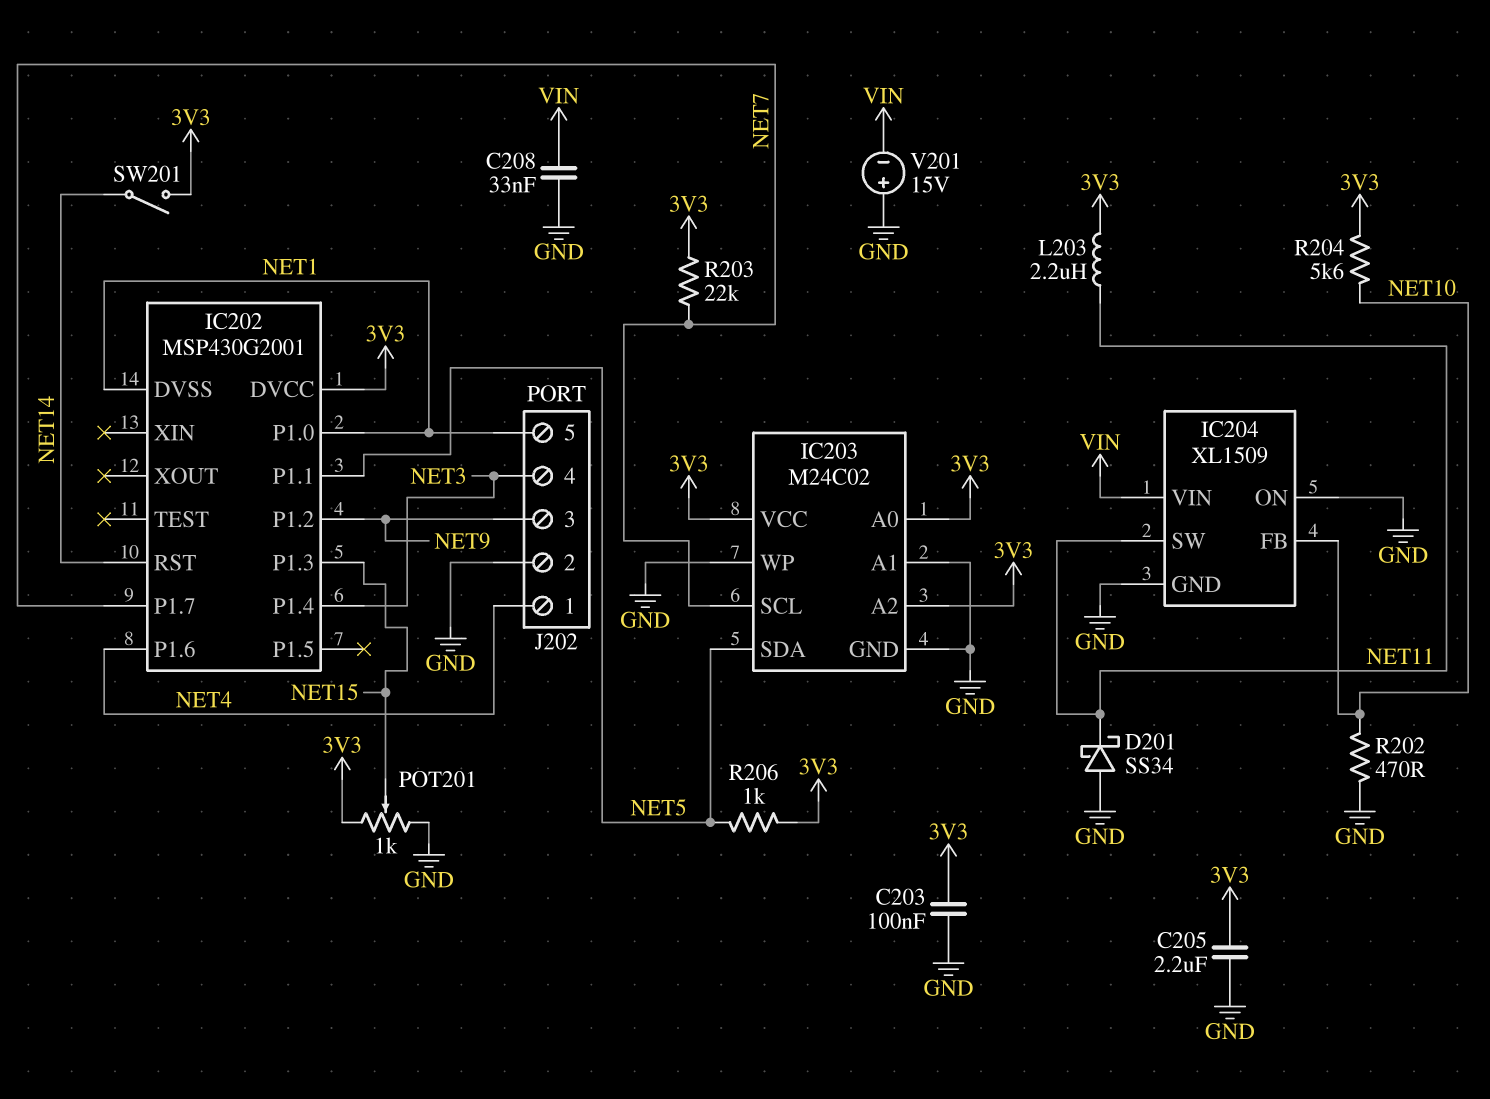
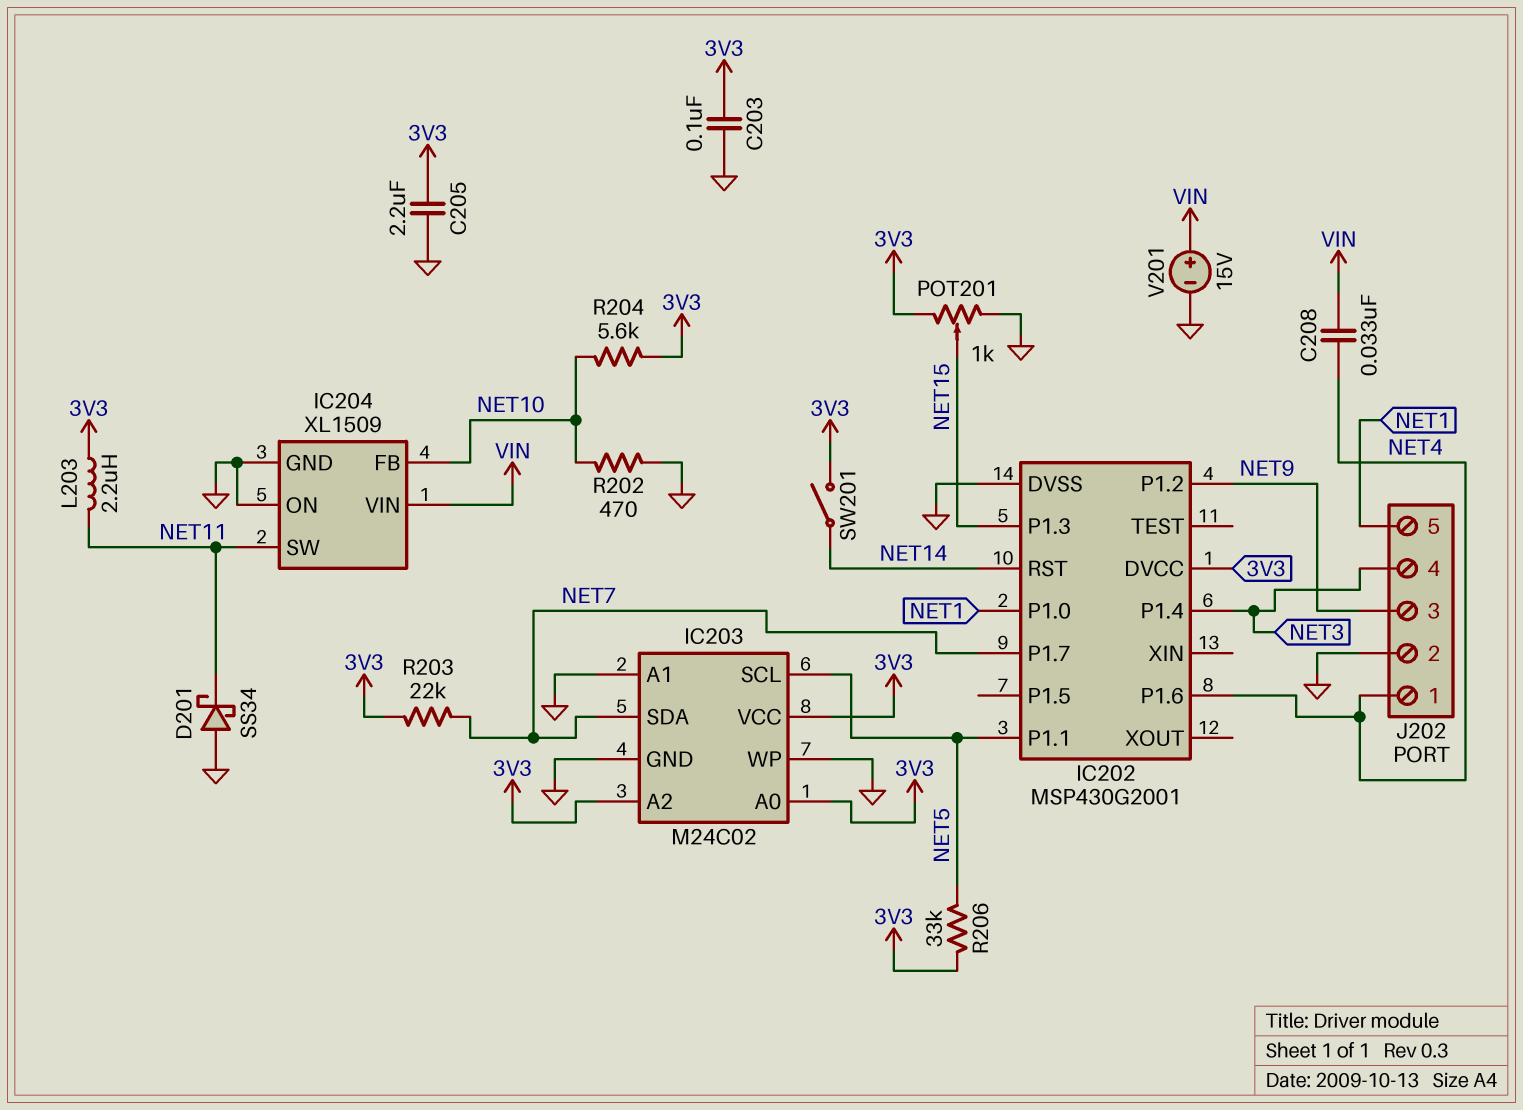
C208: 33nF (GND, VIN) -> 33nF (NET4, VIN)
IC202 pin DVSS: NET1 -> GND
IC203 pin SCL: NET7 -> NET5
IC203 pin SDA: NET5 -> NET7
R206: 1k (3V3, NET5) -> 33k (3V3, NET5)
V201: 15V (plus GND, minus VIN) -> 15V (plus VIN, minus GND)

